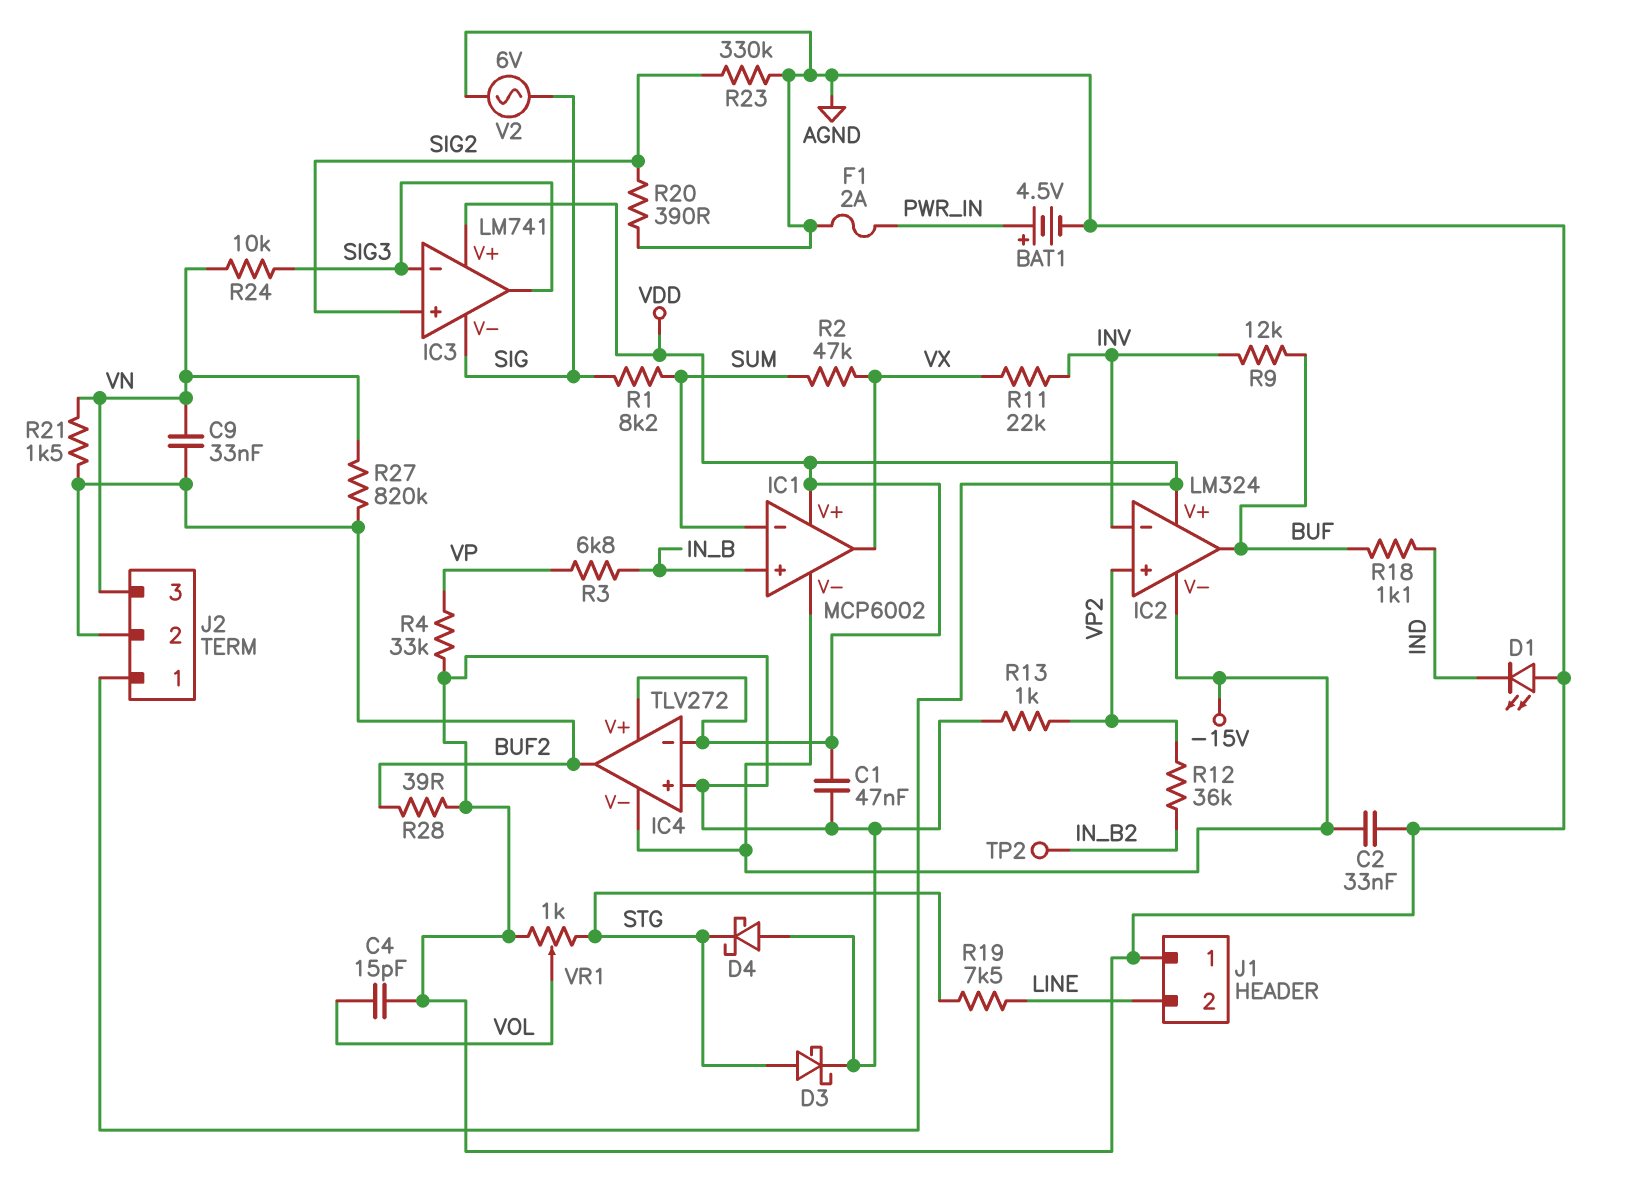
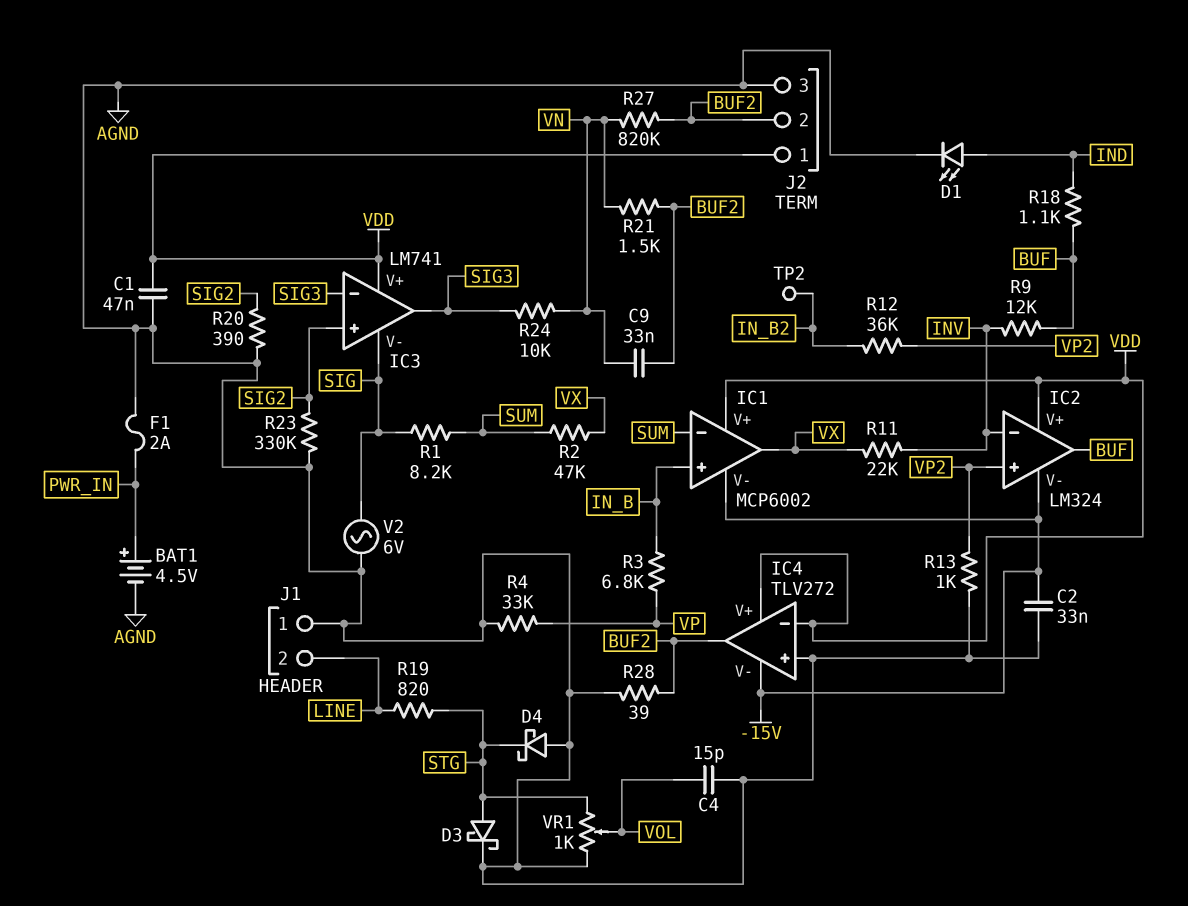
D1: LED (A AGND, K IND) -> LED (A IND, K AGND)
J2 pin 3: VN -> AGND
R19: 7.5k (LINE, STG) -> 820 (LINE, STG)

